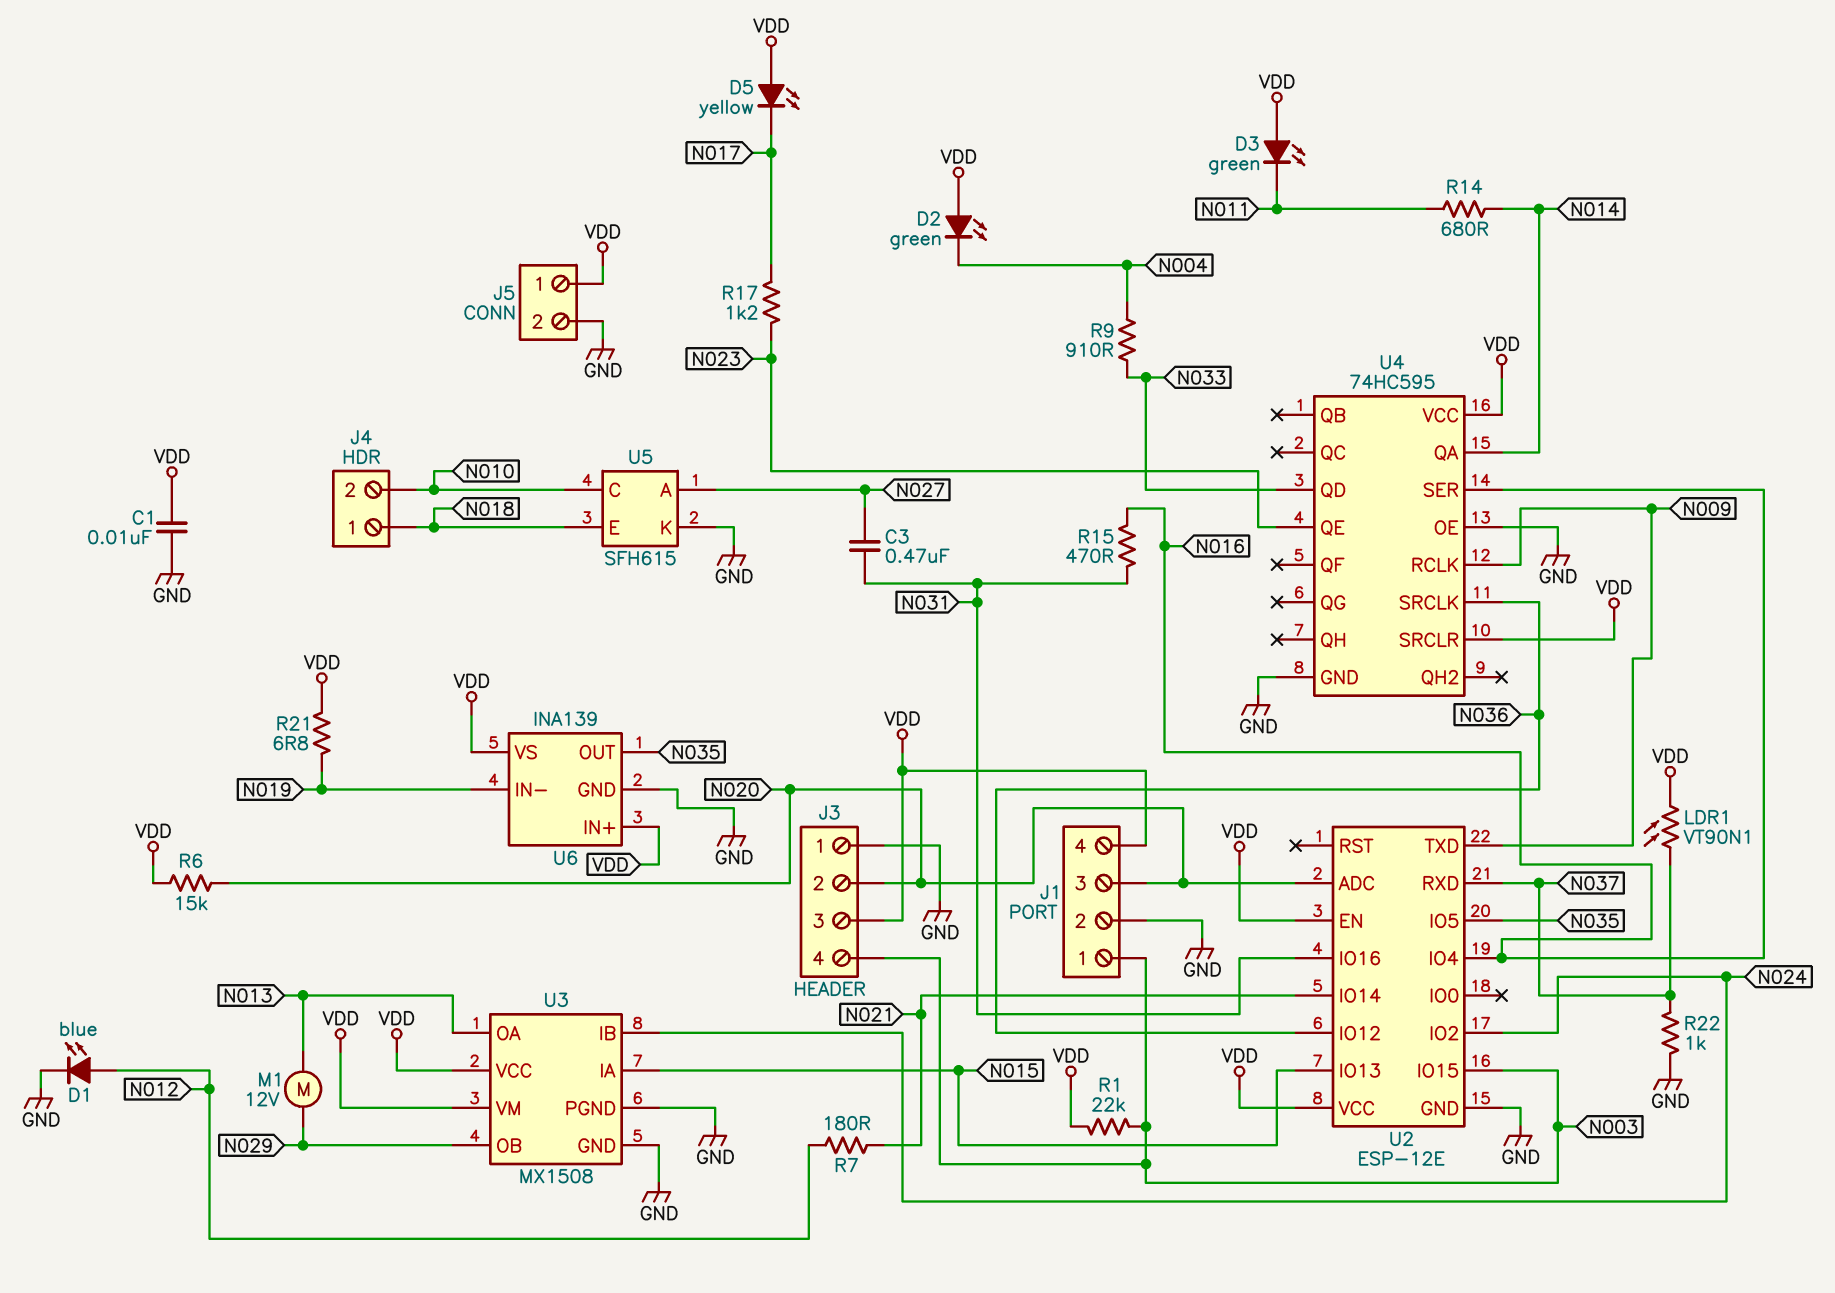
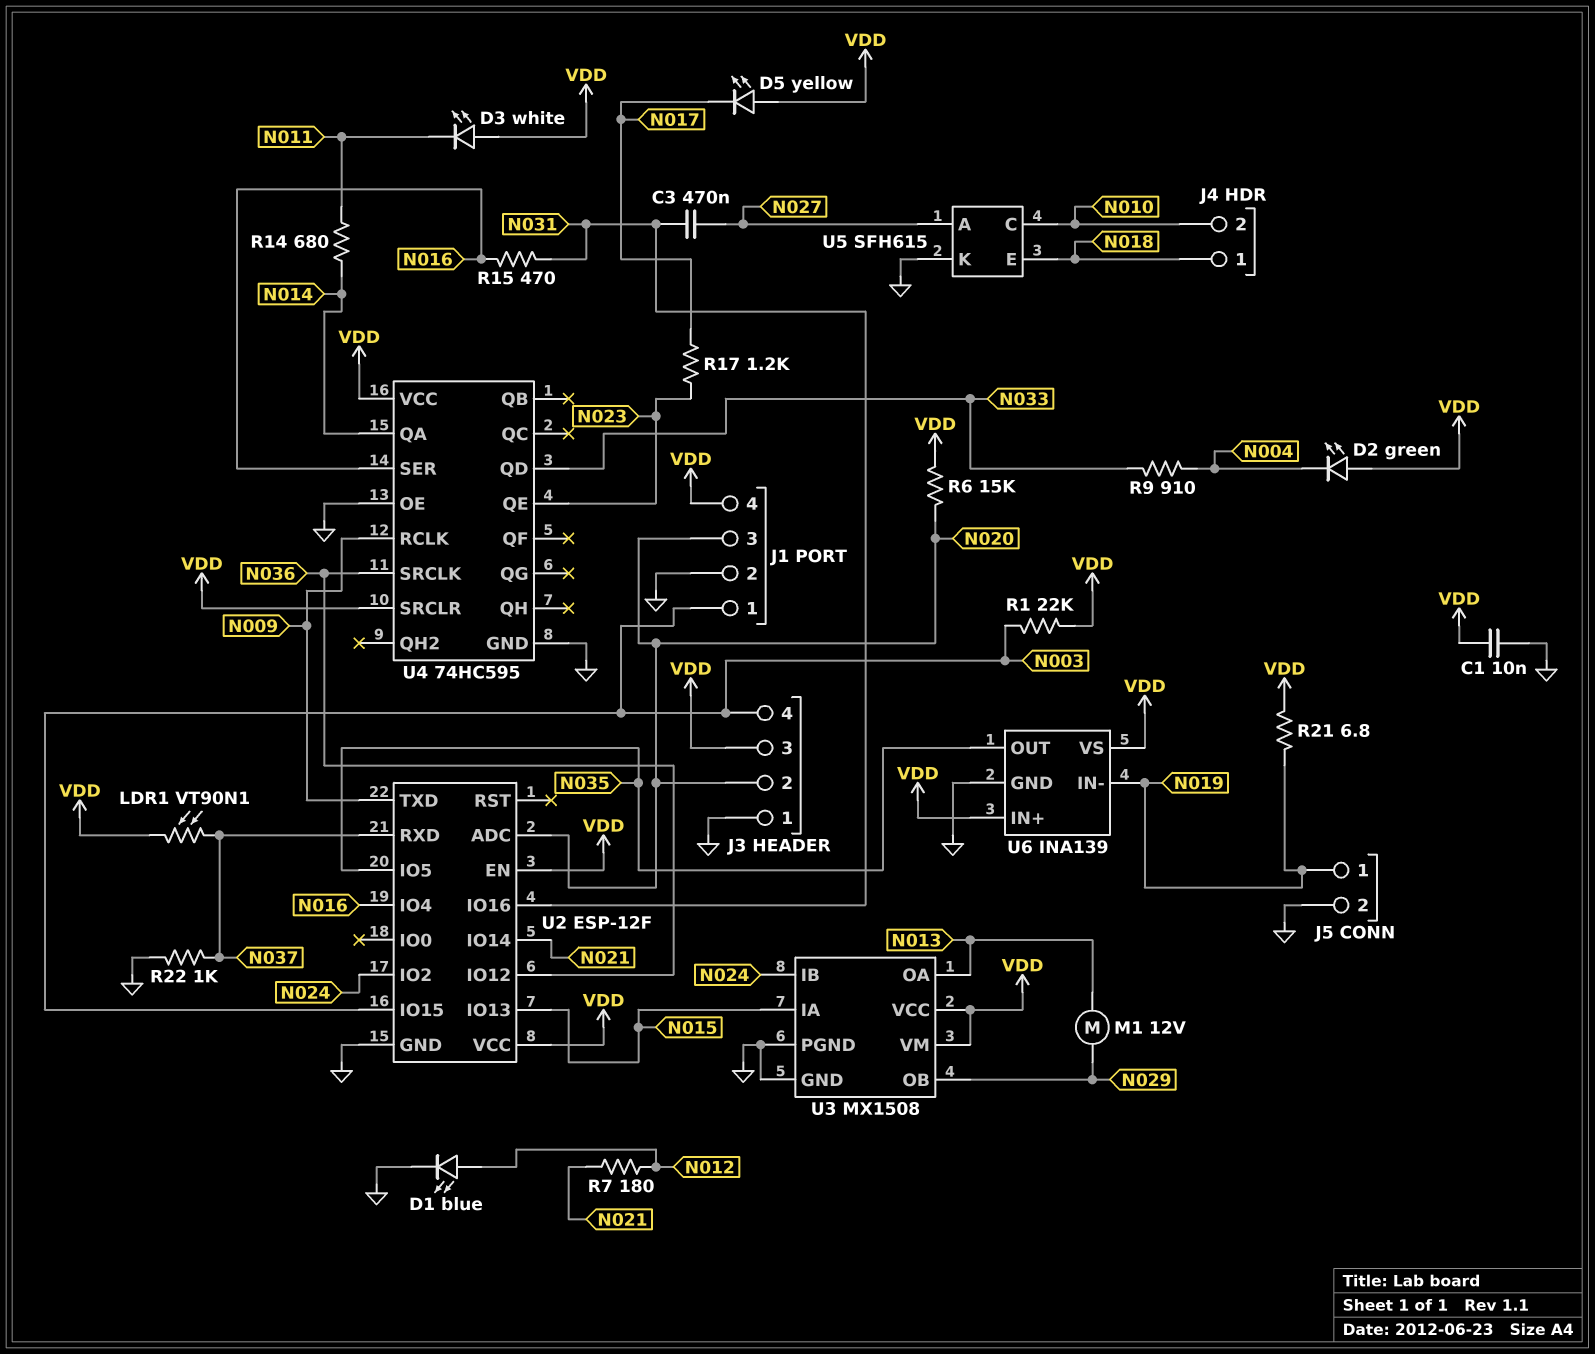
D3: LED green (A VDD, K N011) -> LED white (A VDD, K N011)
J5 pin 1: VDD -> N019
U2: ESP-12E -> ESP-12F

